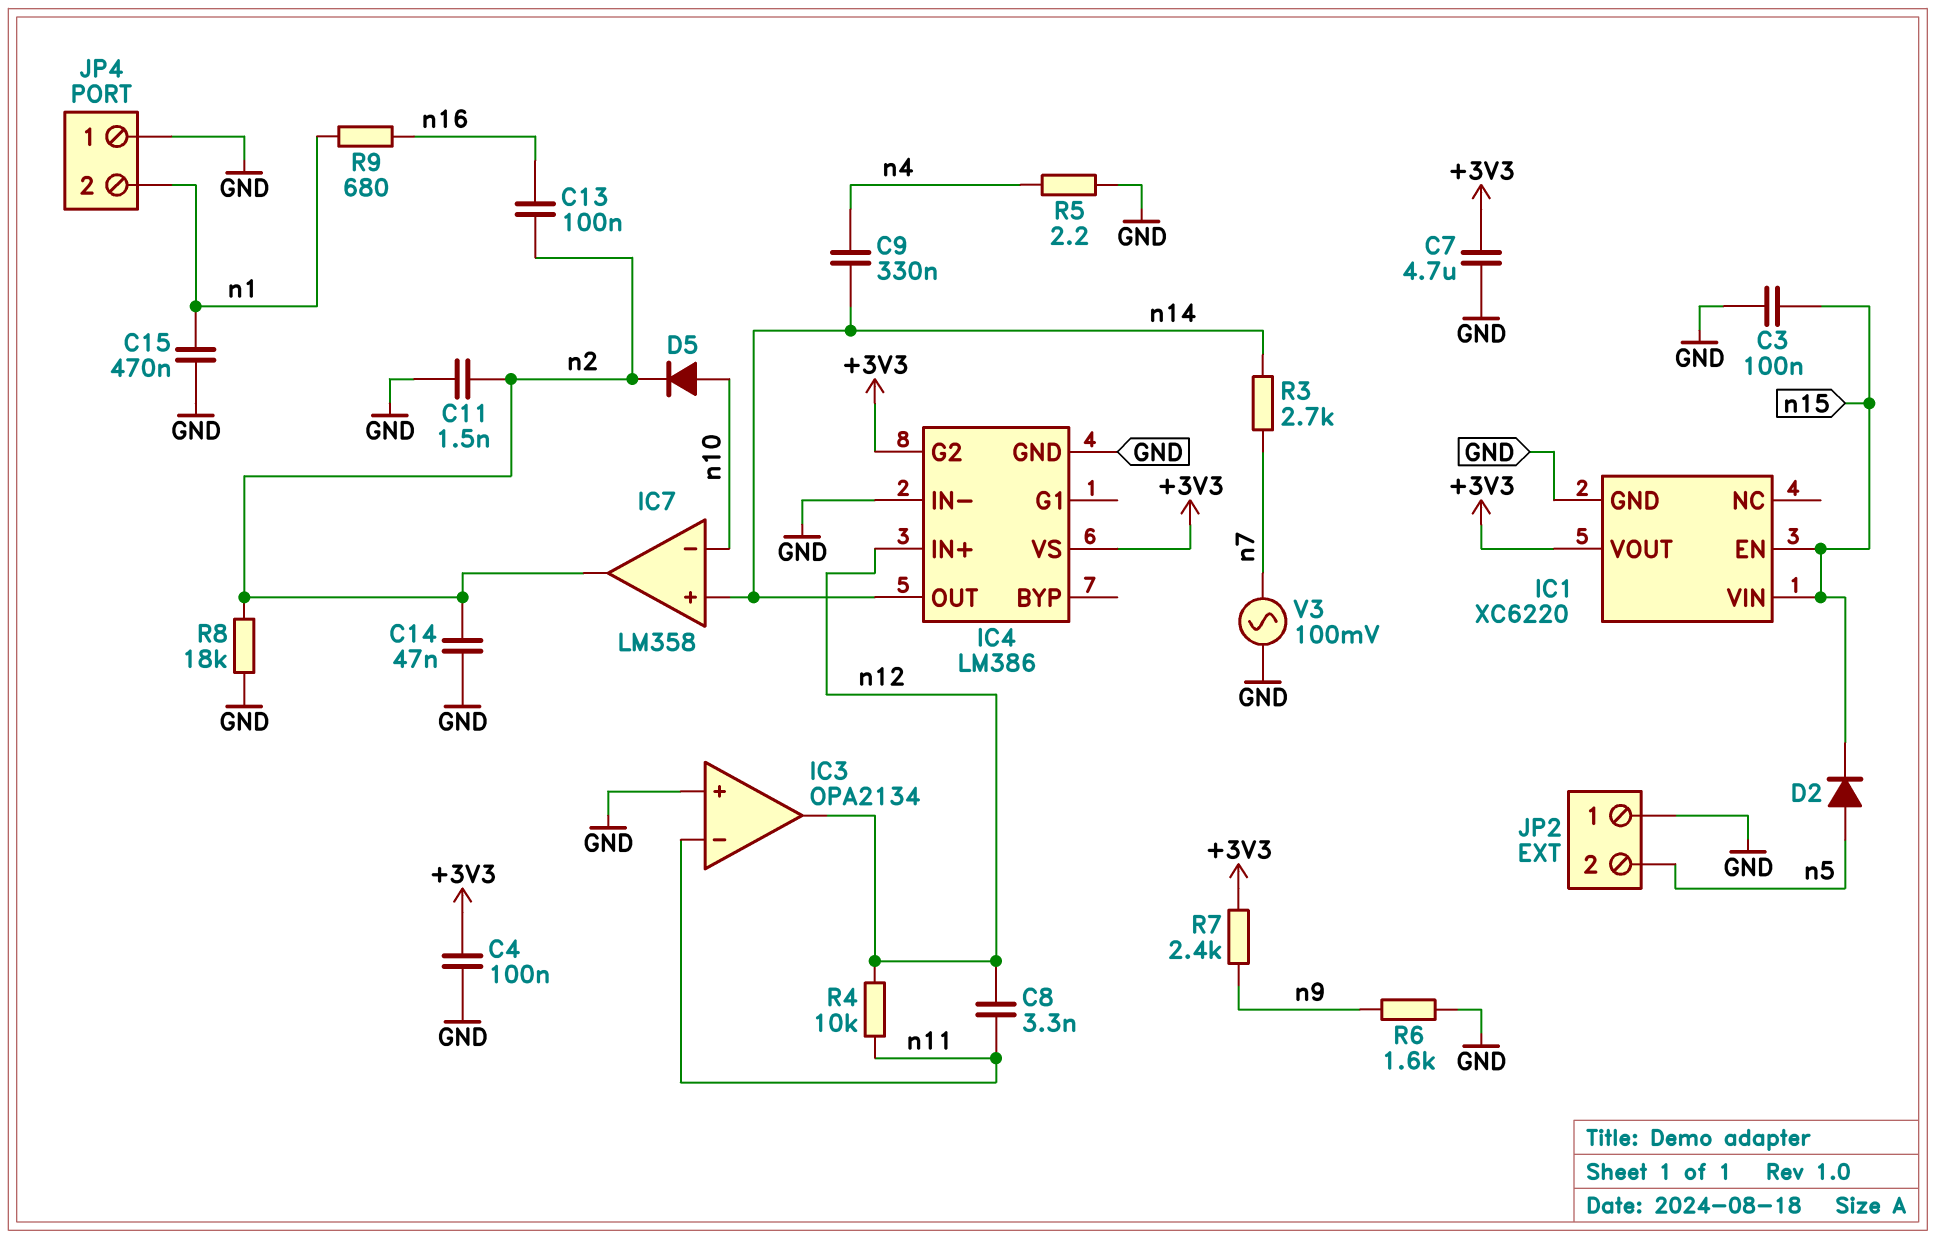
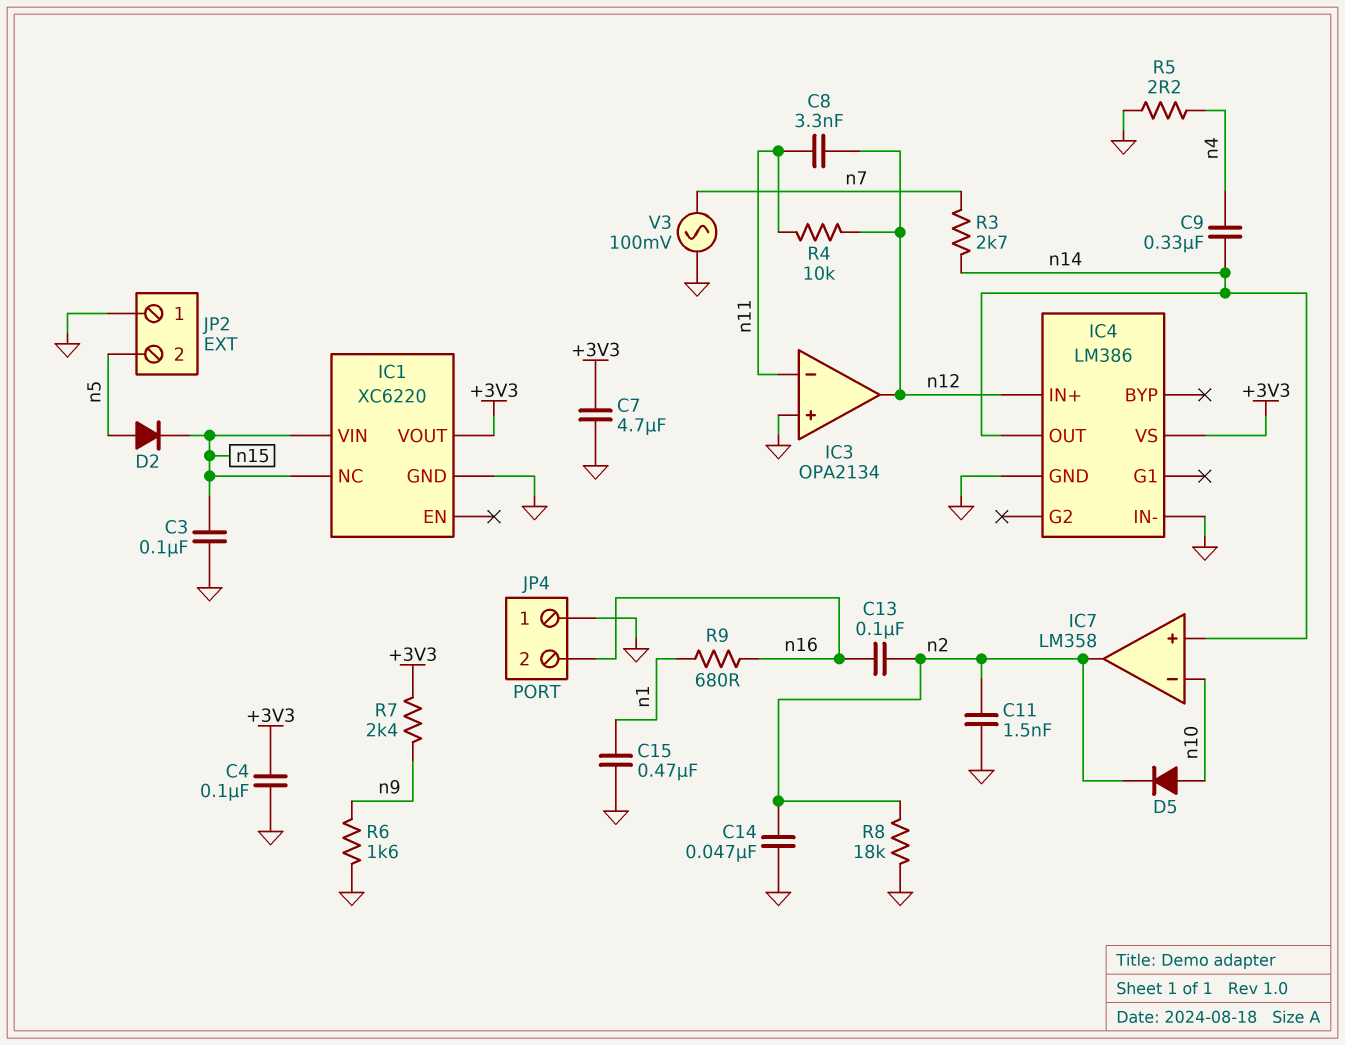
IC1 pin EN: n15 -> none
IC1 pin NC: none -> n15
IC4 pin G2: +3V3 -> none
JP4 pin 2: n1 -> n16

